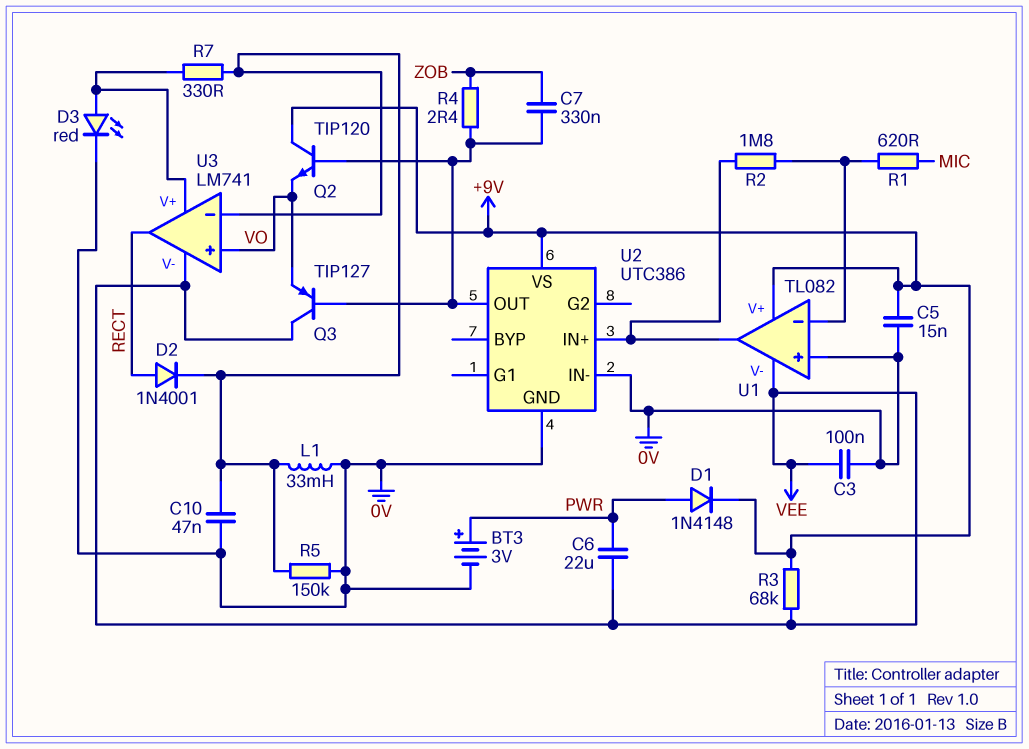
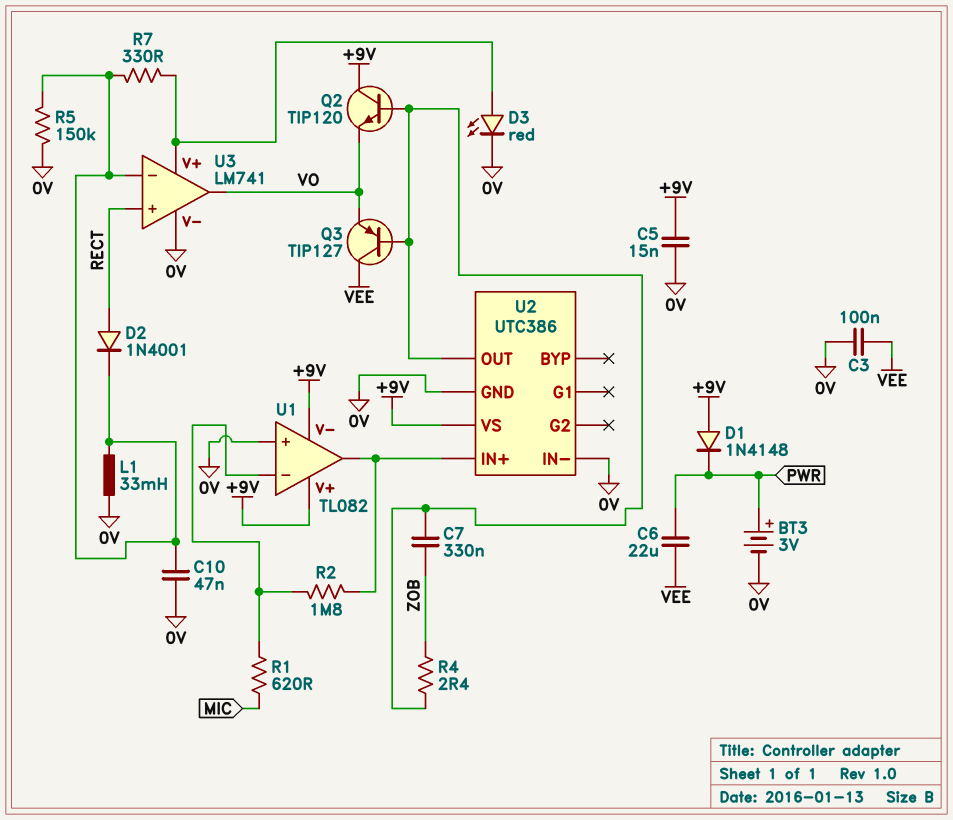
D1: diode 1N4148 (A PWR, K +9V) -> diode 1N4148 (A +9V, K PWR)
R3: 68k (+9V, VEE) -> none
U1 pin V-: VEE -> +9V
U3 pin V-: VEE -> 0V
U3 pin in+: VO -> RECT
U3 pin out: RECT -> VO

